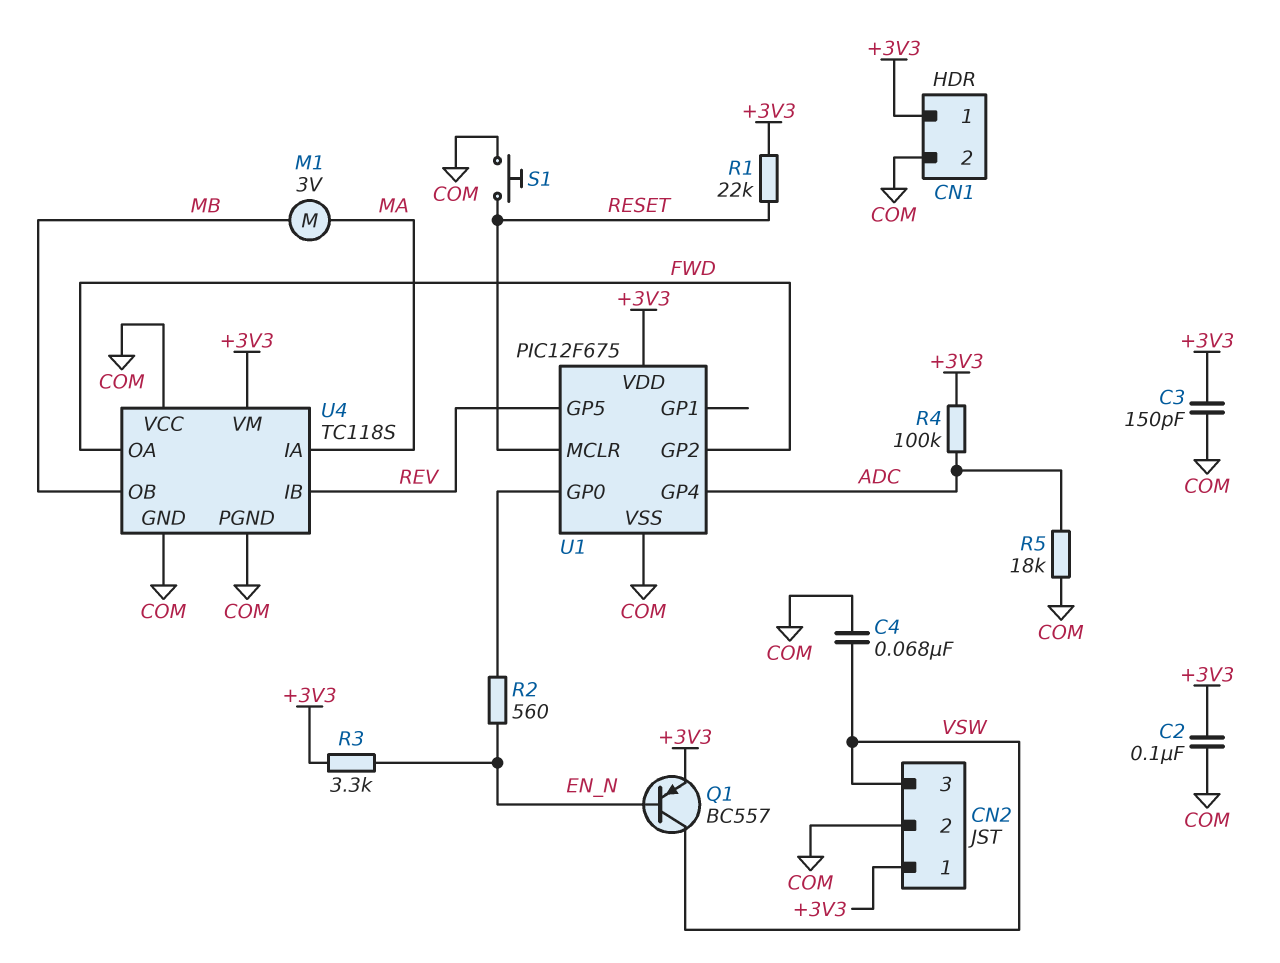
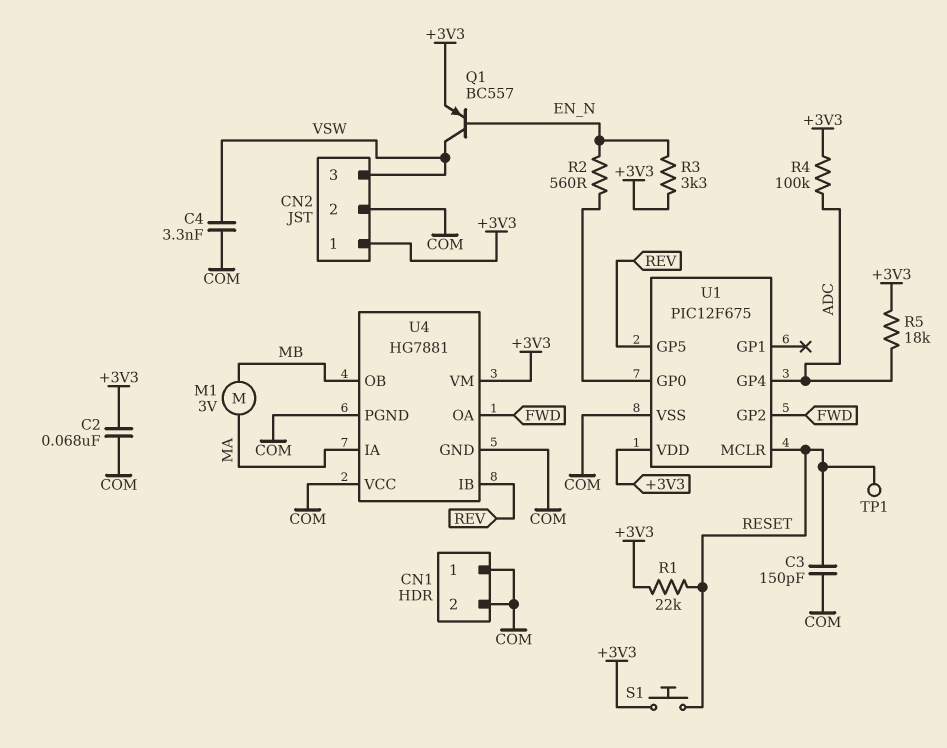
C2: 100nF (+3V3, COM) -> 68nF (+3V3, COM)
C3: 150pF (+3V3, COM) -> 150pF (COM, RESET)
C4: 68nF (COM, VSW) -> 3.3nF (COM, VSW)
CN1 pin 1: +3V3 -> COM
R5: 18k (ADC, COM) -> 18k (+3V3, ADC)
S1: button (COM, RESET) -> button (+3V3, RESET)
TP1: none -> test point (RESET)
U4: TC118S -> HG7881

